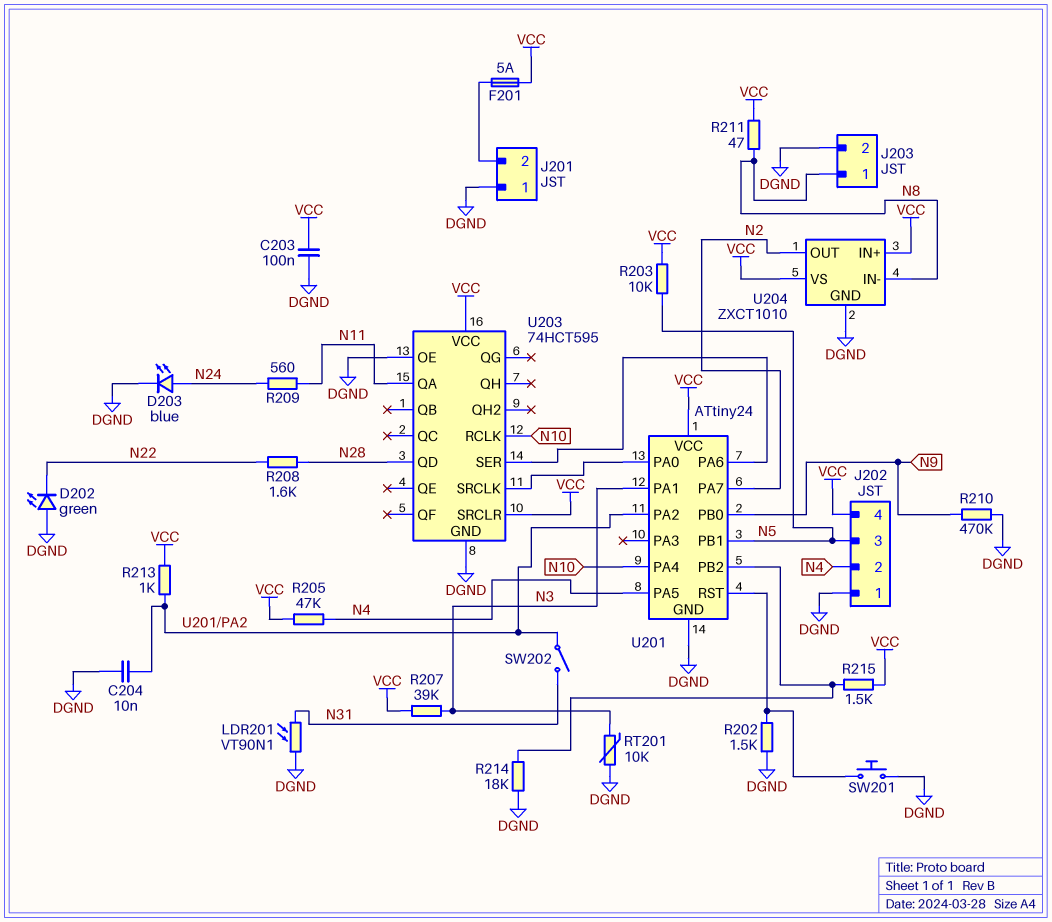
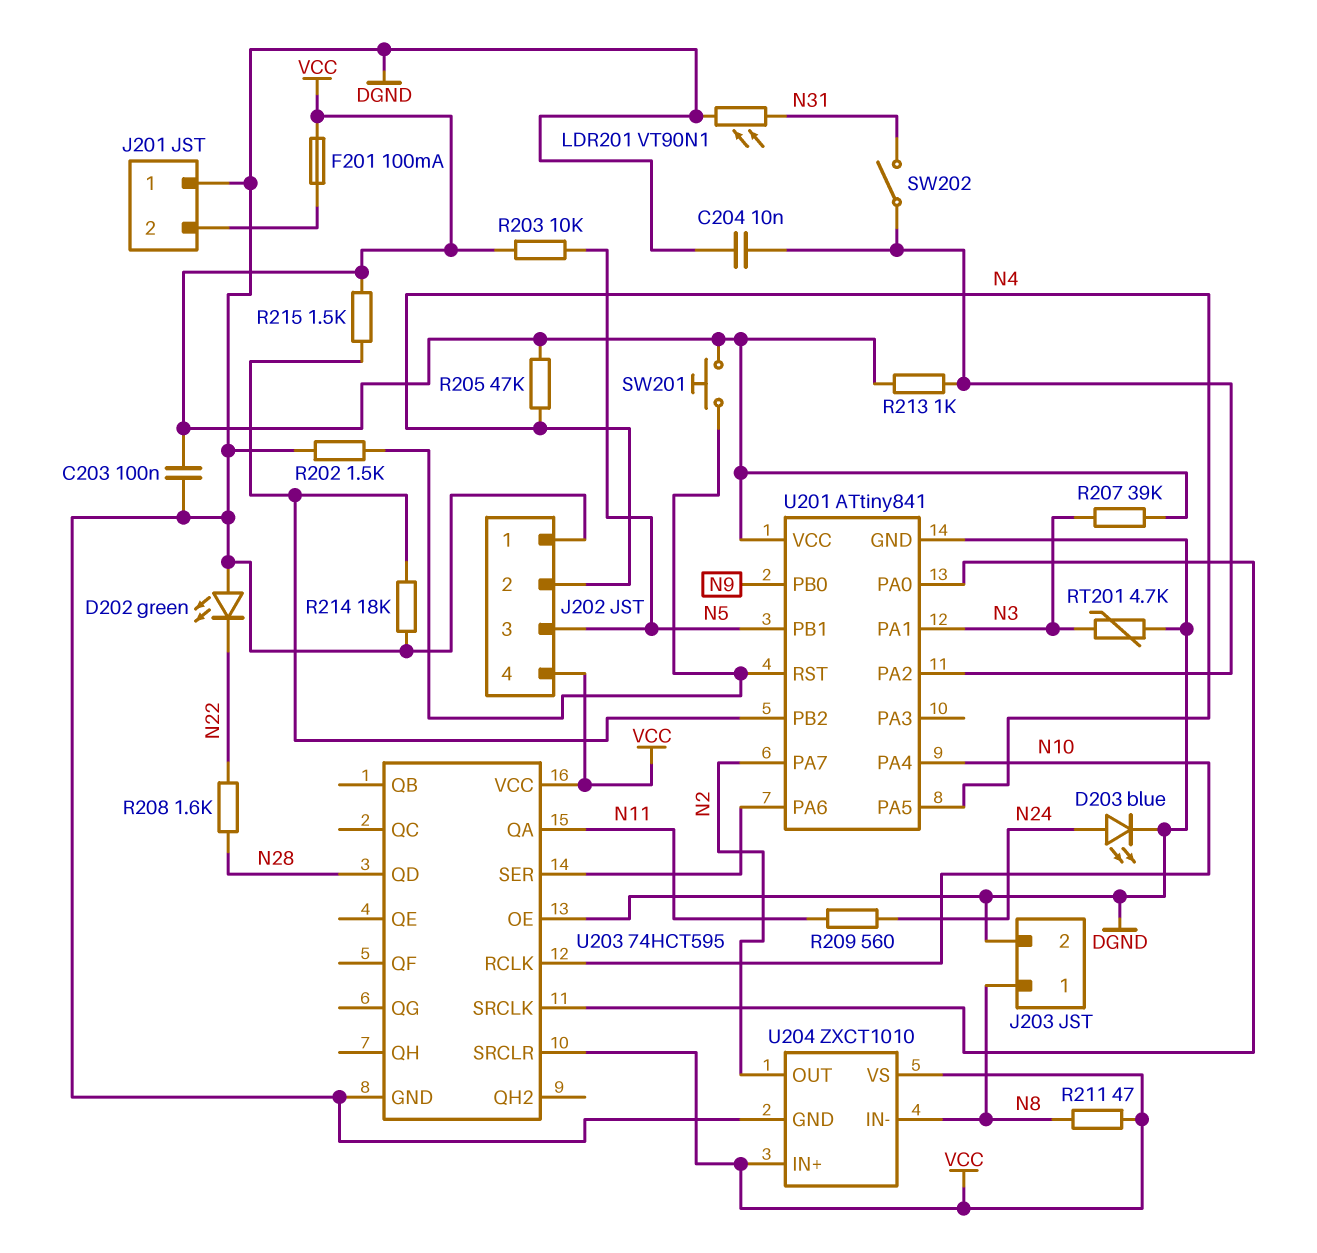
F201: 5A (J201/2, VCC) -> 100mA (J201/2, VCC)
R210: 470k (DGND, N9) -> none
RT201: 10k (DGND, N3) -> 4.7k (DGND, N3)
SW201: button (DGND, U201/RST) -> button (U201/RST, VCC)
U201: ATtiny24 -> ATtiny841

